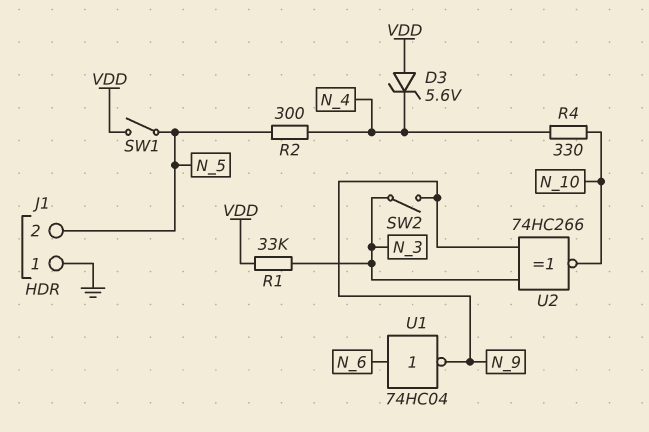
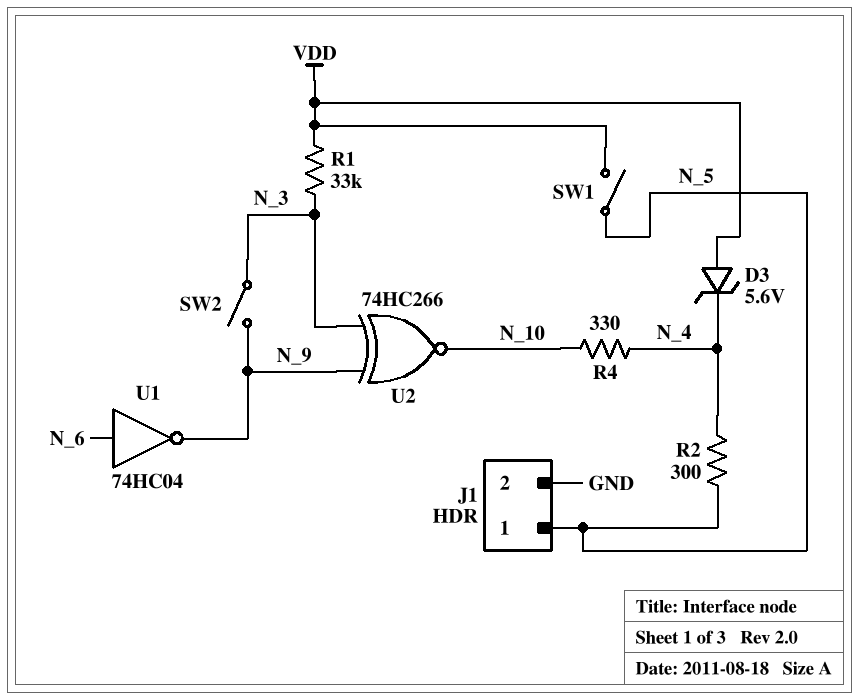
J1 pin 1: GND -> N_5
J1 pin 2: N_5 -> GND

